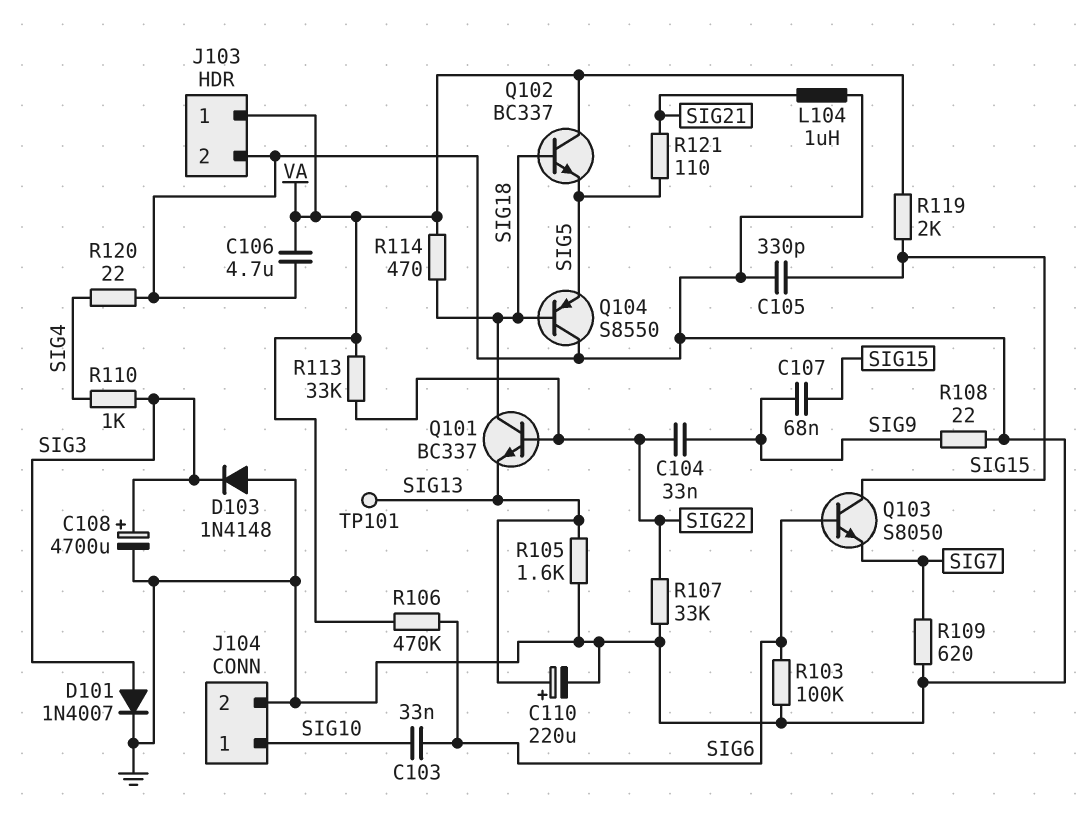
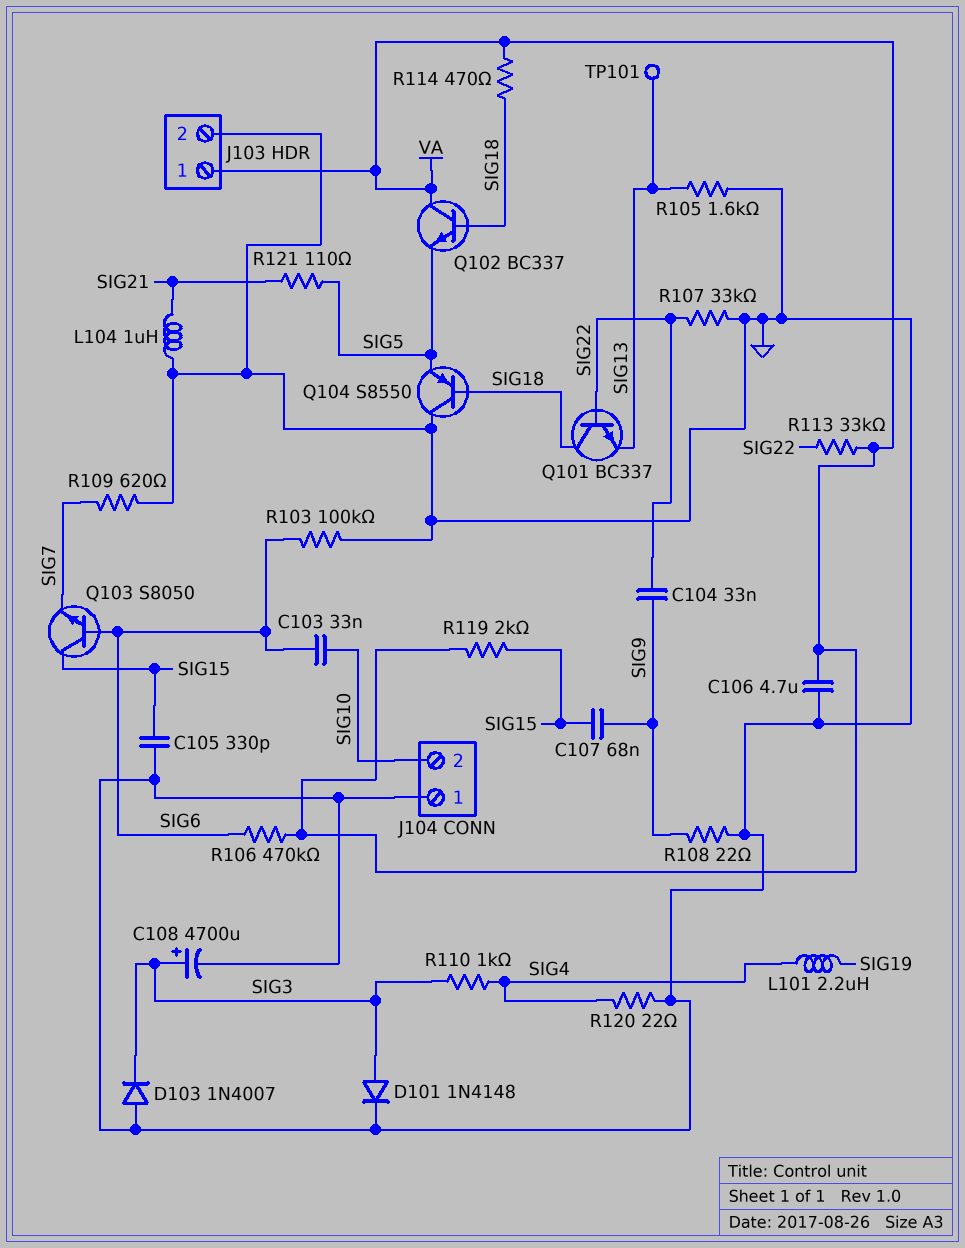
C110: 220uF (plus SIG13, minus GND) -> none
D101: diode 1N4007 (A SIG3, K GND) -> diode 1N4148 (A SIG3, K GND)
D103: diode 1N4148 (A GND, K SIG3) -> diode 1N4007 (A GND, K SIG3)
J104 pin 1: SIG10 -> GND
J104 pin 2: GND -> SIG10
L101: none -> 2.2uH (SIG4, SIG19)

